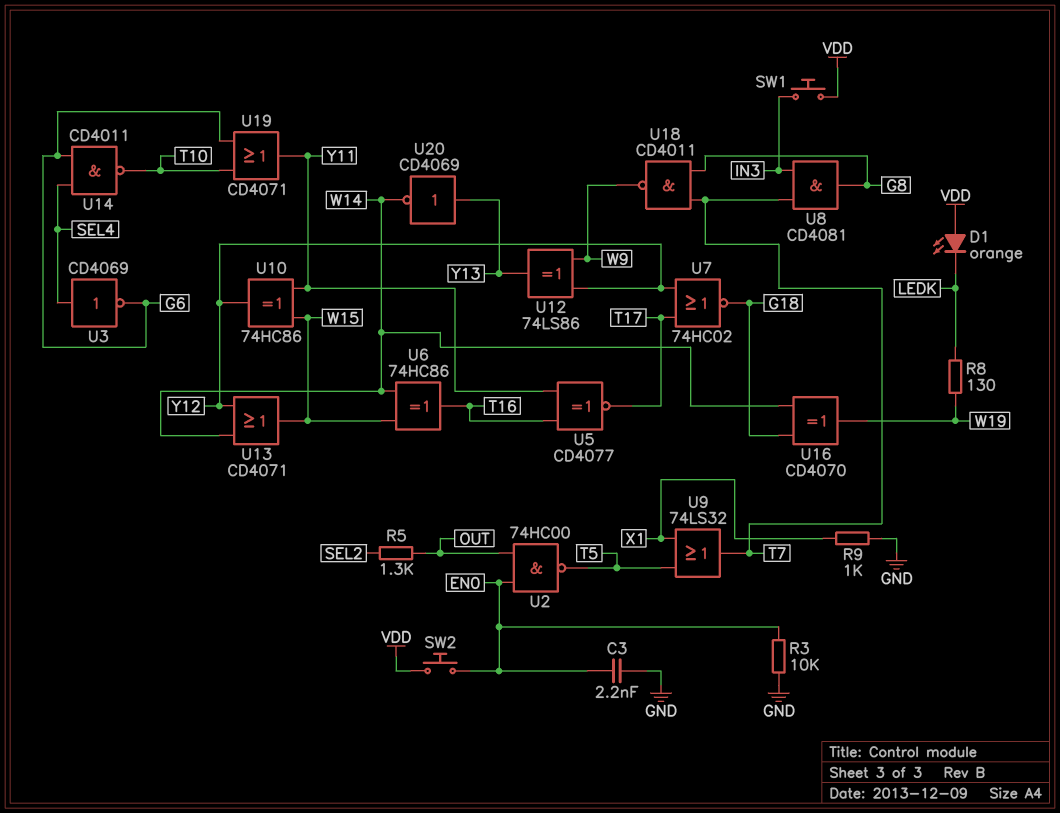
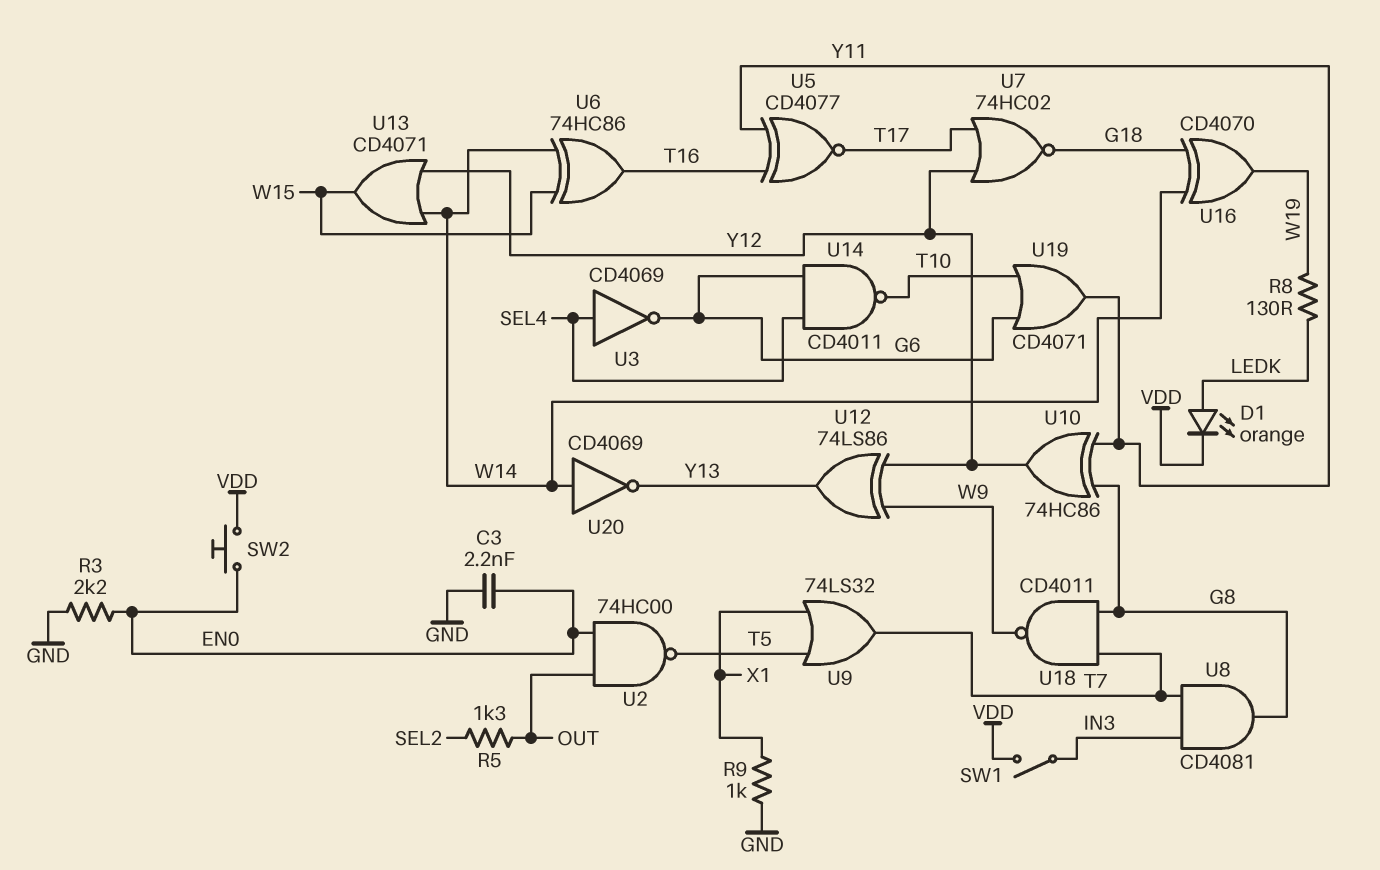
D1: LED orange (A VDD, K LEDK) -> LED orange (A LEDK, K VDD)
R3: 10k (EN0, GND) -> 2.2k (EN0, GND)
SW1: button (IN3, VDD) -> switch (IN3, VDD)
U10: XOR 74HC86 (in W15, in Y11, out Y12) -> XOR 74HC86 (in G8, in Y11, out Y12)
U20: NOT CD4069 (in Y13, out W14) -> NOT CD4069 (in W14, out Y13)

